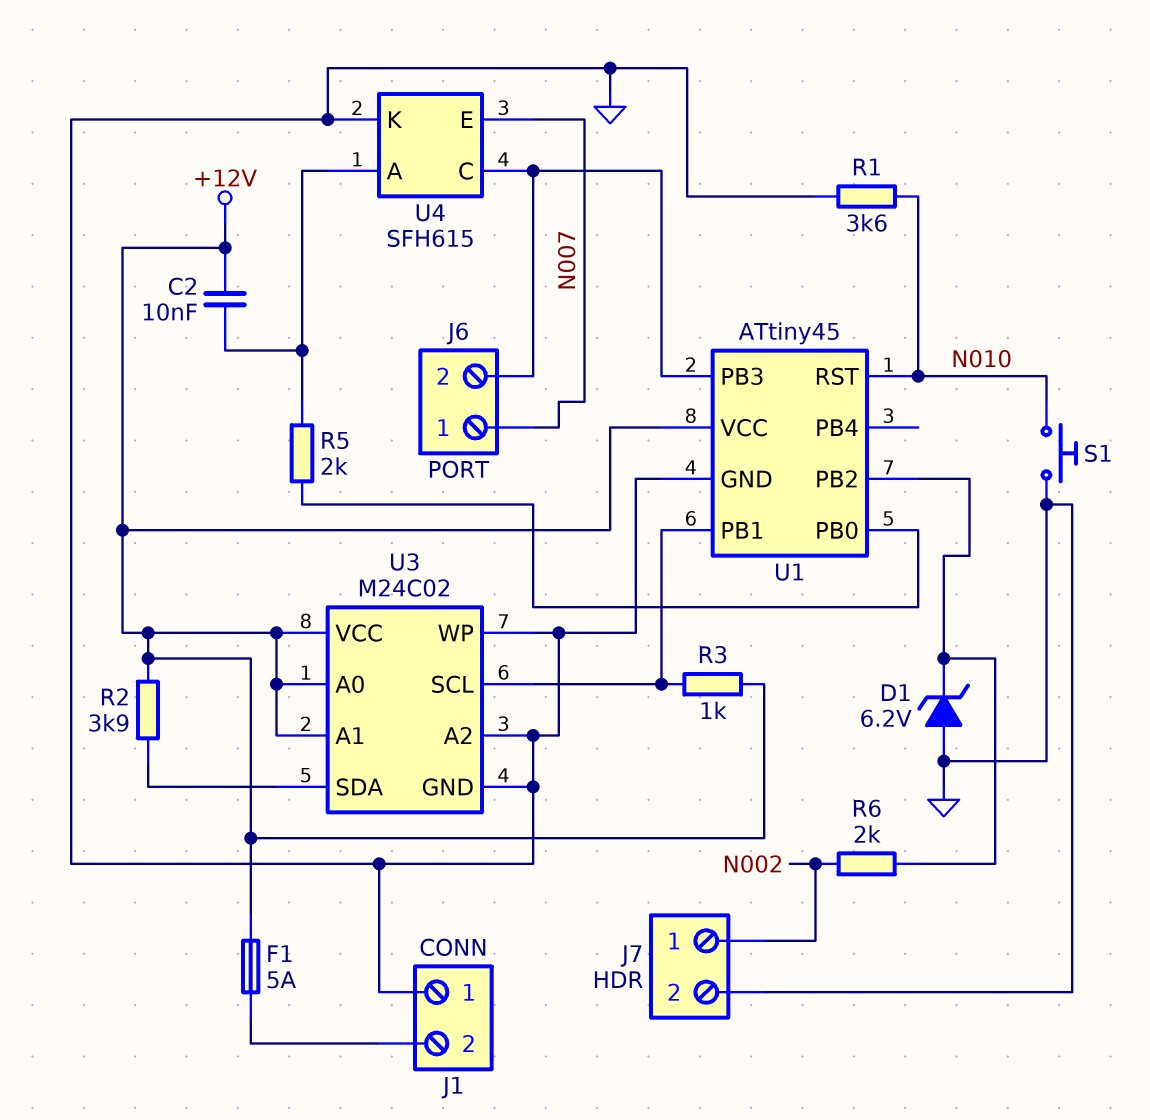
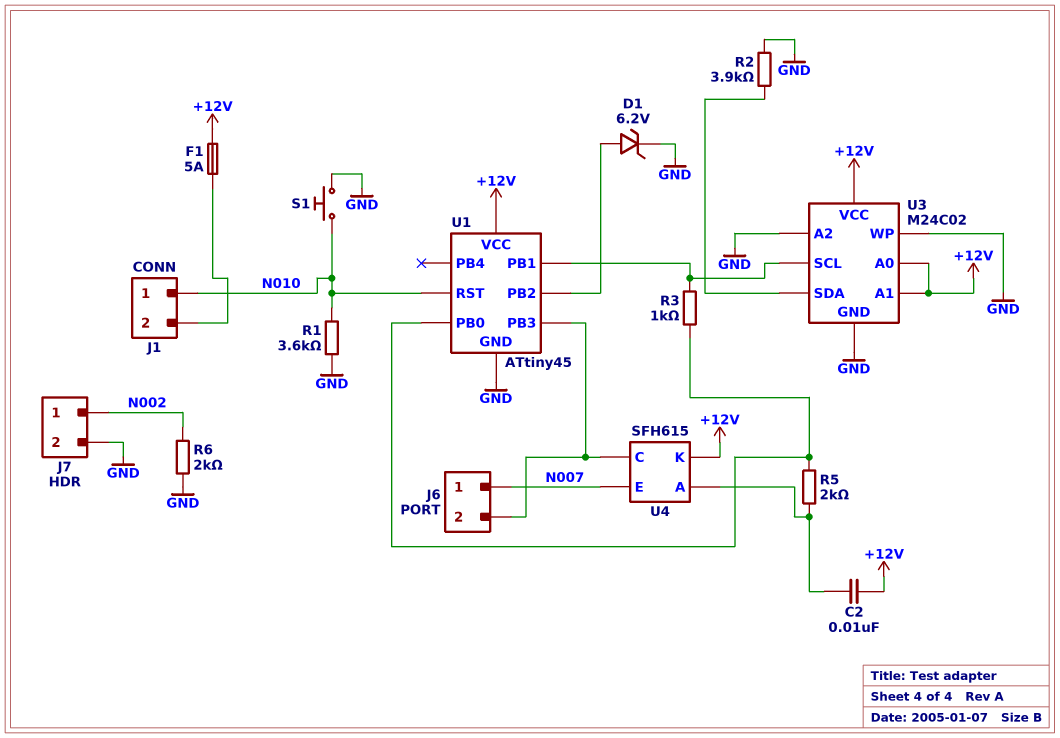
D1: zener 6.2V (A GND, K U1/PB2) -> zener 6.2V (A U1/PB2, K GND)
J1 pin 1: GND -> N010
R2: 3.9k (+12V, U3/SDA) -> 3.9k (GND, U3/SDA)
R3: 1k (+12V, U1/PB1) -> 1k (U1/PB0, U1/PB1)
R6: 2k (N002, U1/PB2) -> 2k (GND, N002)
U4 pin K: GND -> +12V

